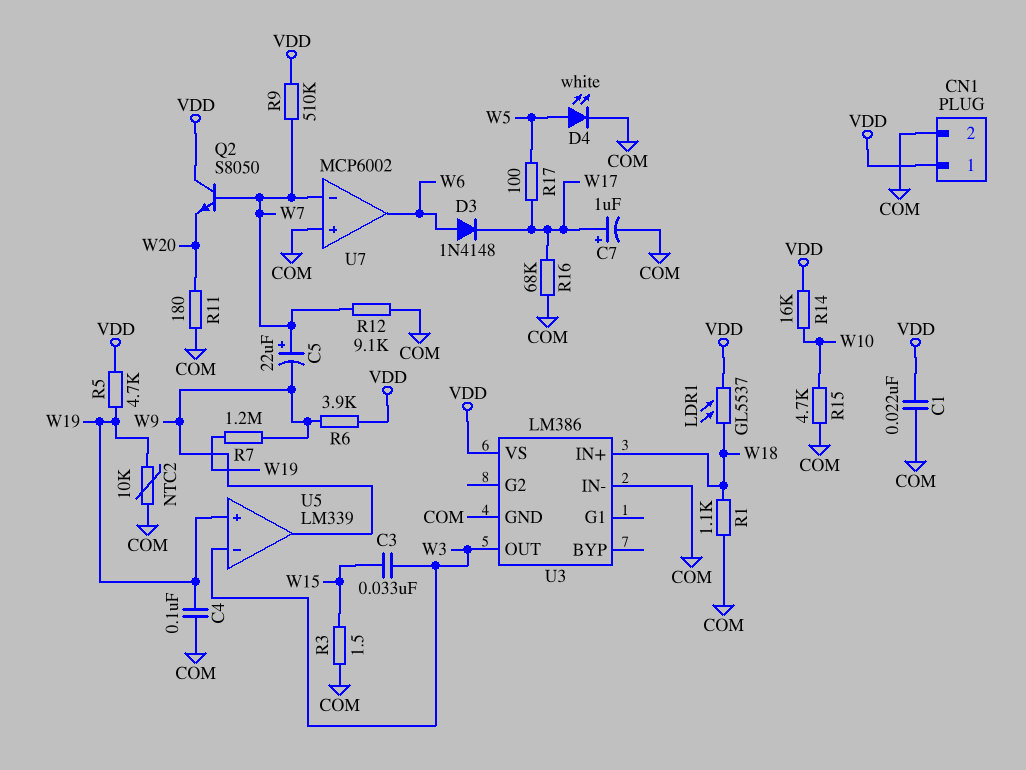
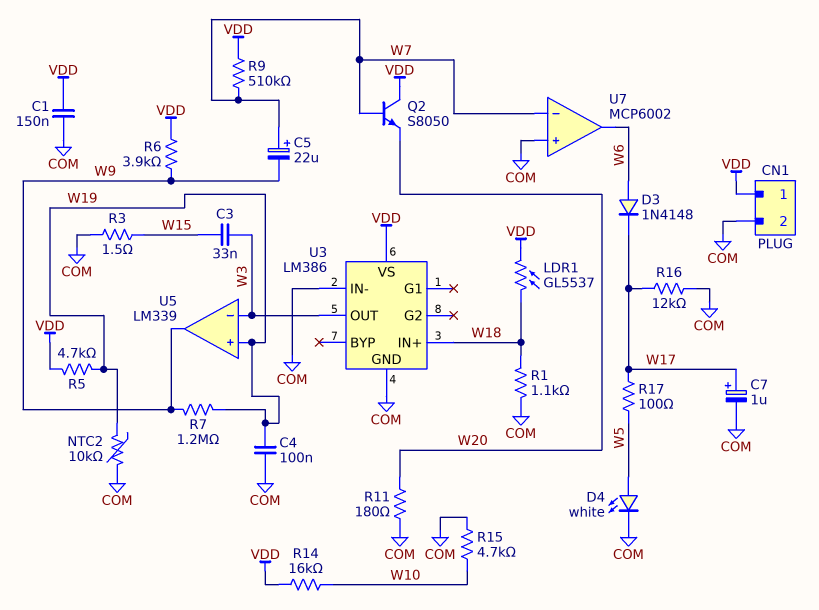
C1: 22nF (COM, VDD) -> 150nF (COM, VDD)
R12: 9.1k (COM, W7) -> none
R16: 68k (COM, W17) -> 12k (COM, W17)

